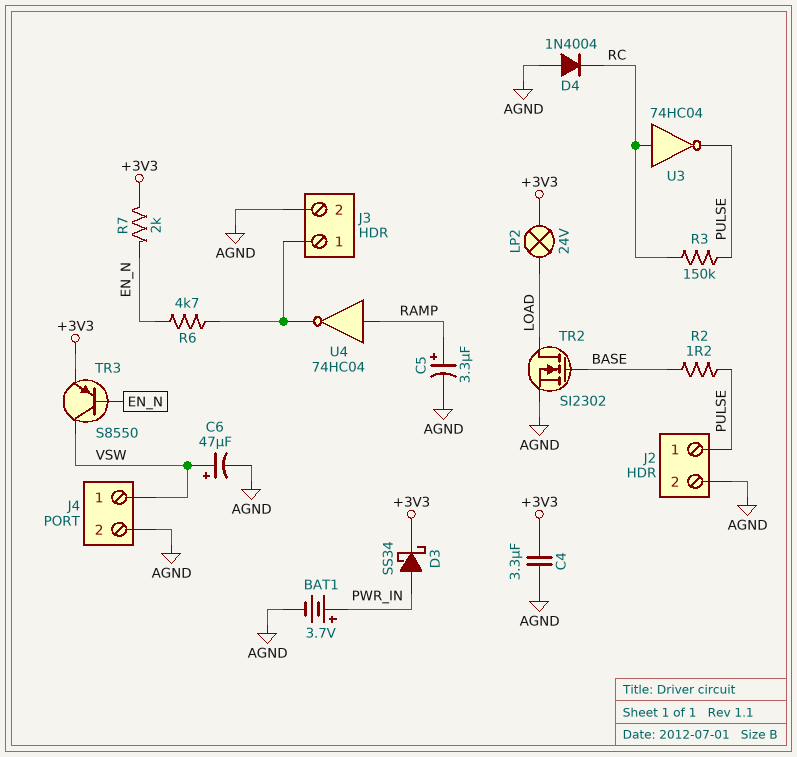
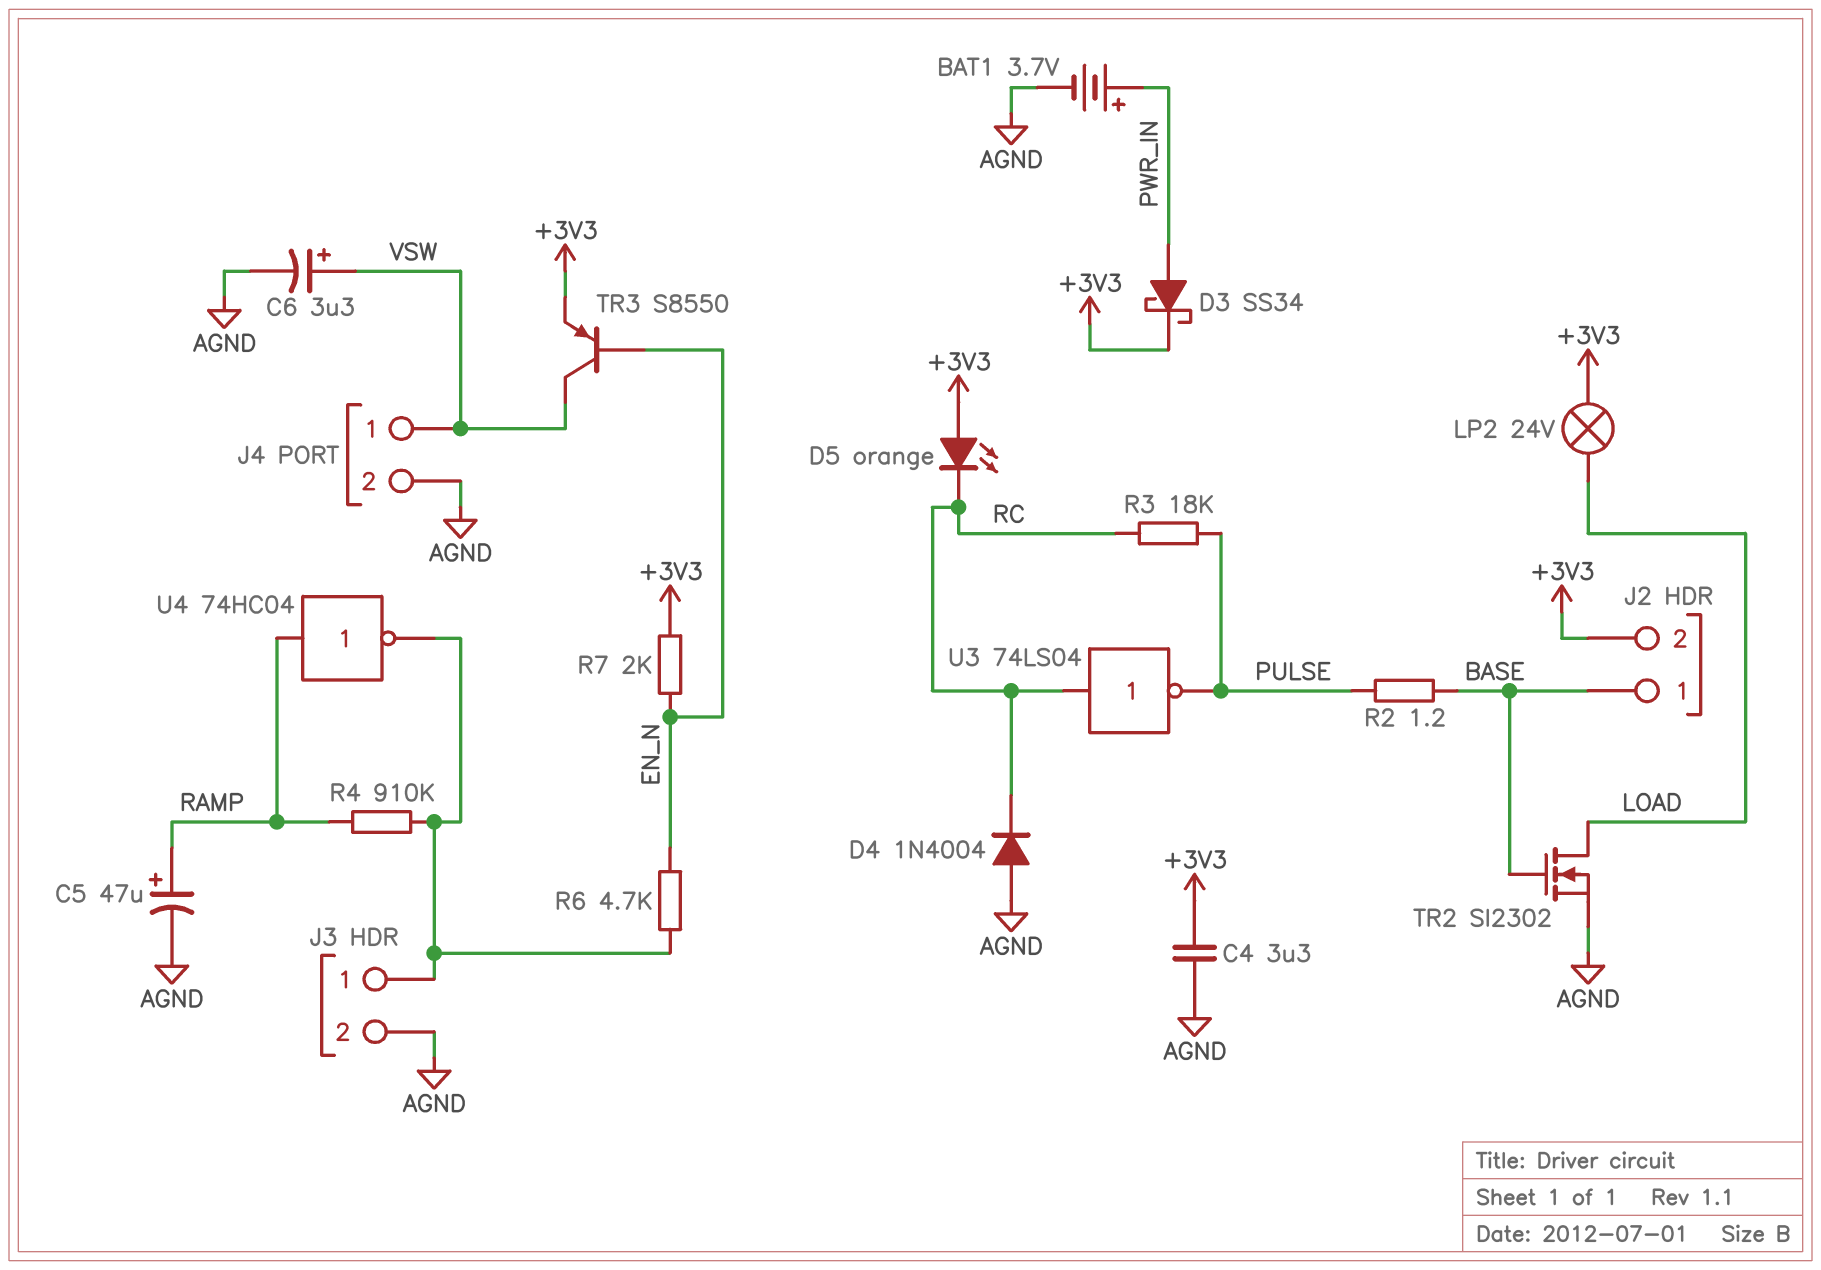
C5: 3.3uF (plus RAMP, minus AGND) -> 47uF (plus RAMP, minus AGND)
C6: 47uF (plus VSW, minus AGND) -> 3.3uF (plus VSW, minus AGND)
D5: none -> LED orange (A +3V3, K RC)
J2 pin 1: PULSE -> BASE
J2 pin 2: AGND -> +3V3
R3: 150k (PULSE, RC) -> 18k (PULSE, RC)
R4: none -> 910k (J3/1, RAMP)
U3: NOT 74HC04 (in RC, out PULSE) -> NOT 74LS04 (in RC, out PULSE)

